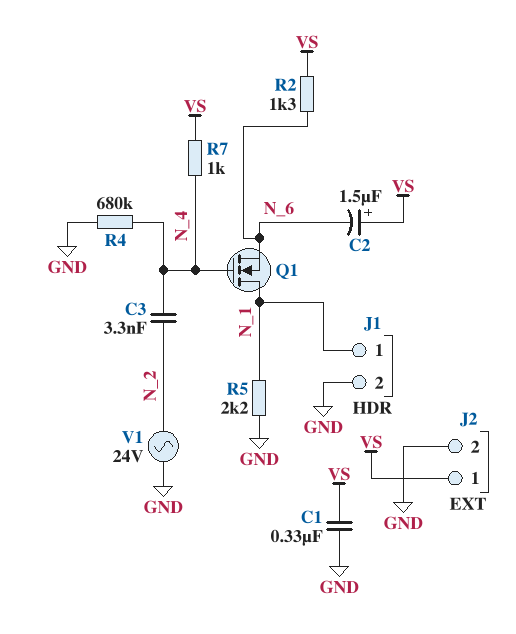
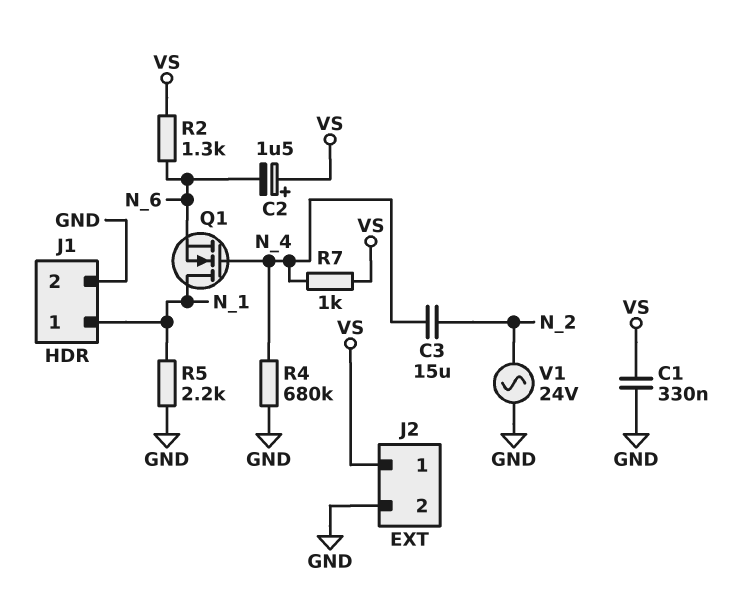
C3: 3.3nF (N_2, N_4) -> 15uF (N_2, N_4)

